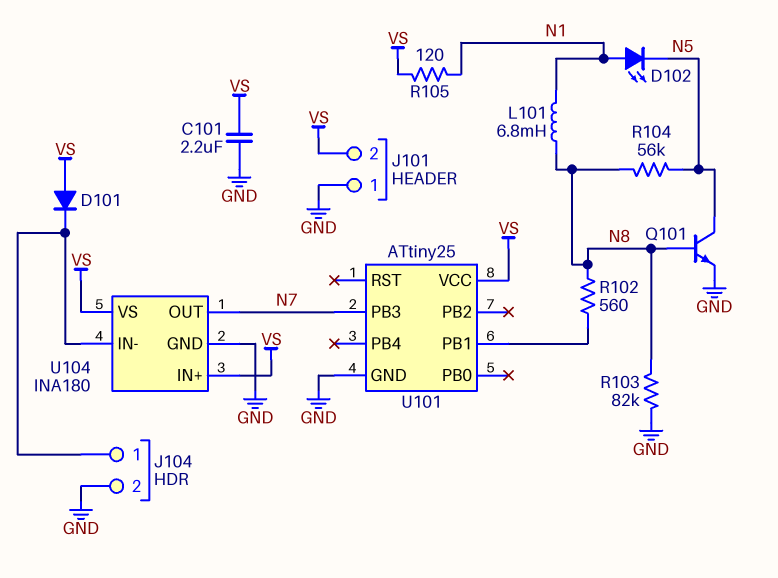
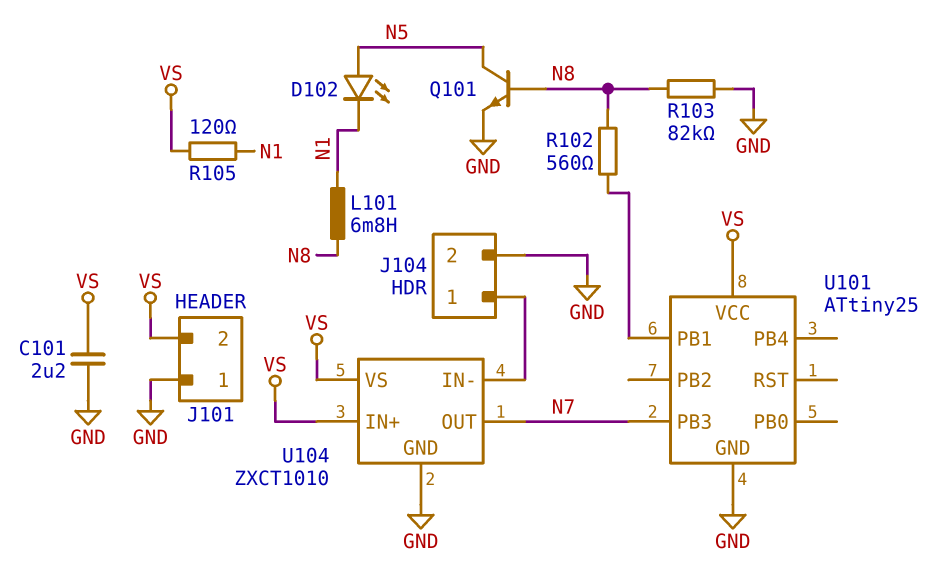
D101: diode (A VS, K J104/1) -> none
D102: LED (A N1, K N5) -> LED (A N5, K N1)
R104: 56k (N5, N8) -> none
U104: INA180 -> ZXCT1010

